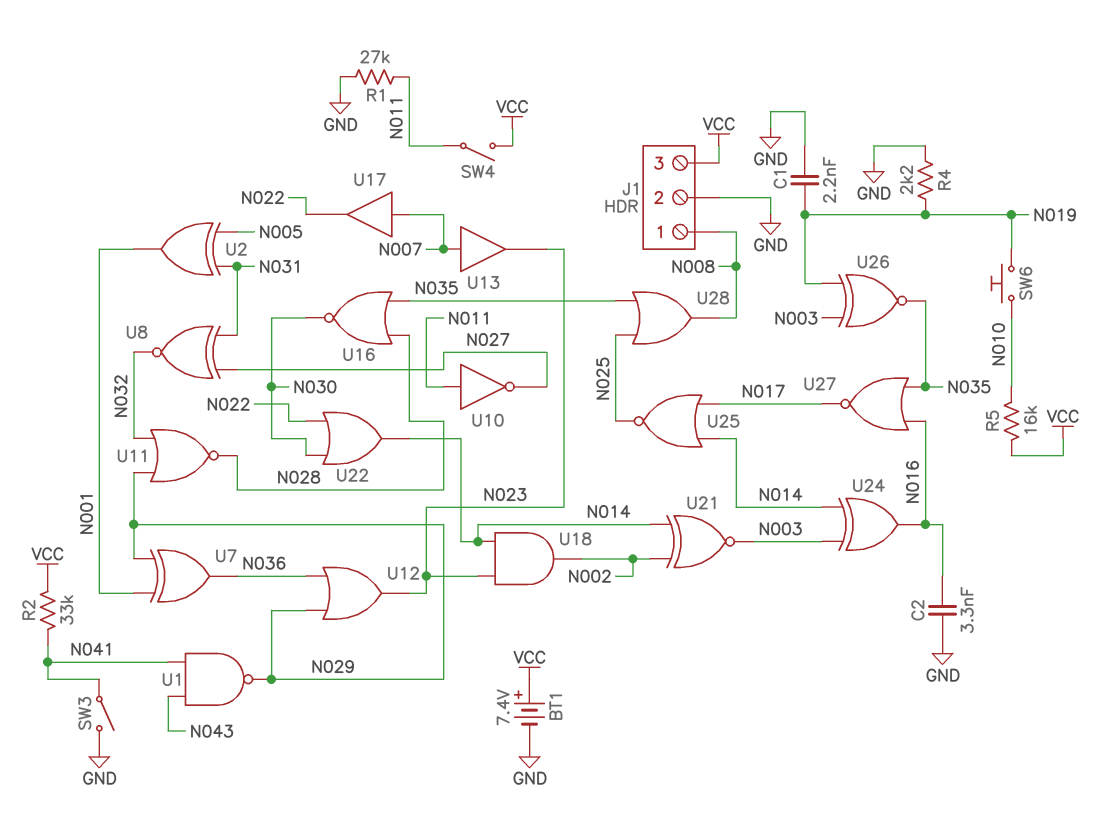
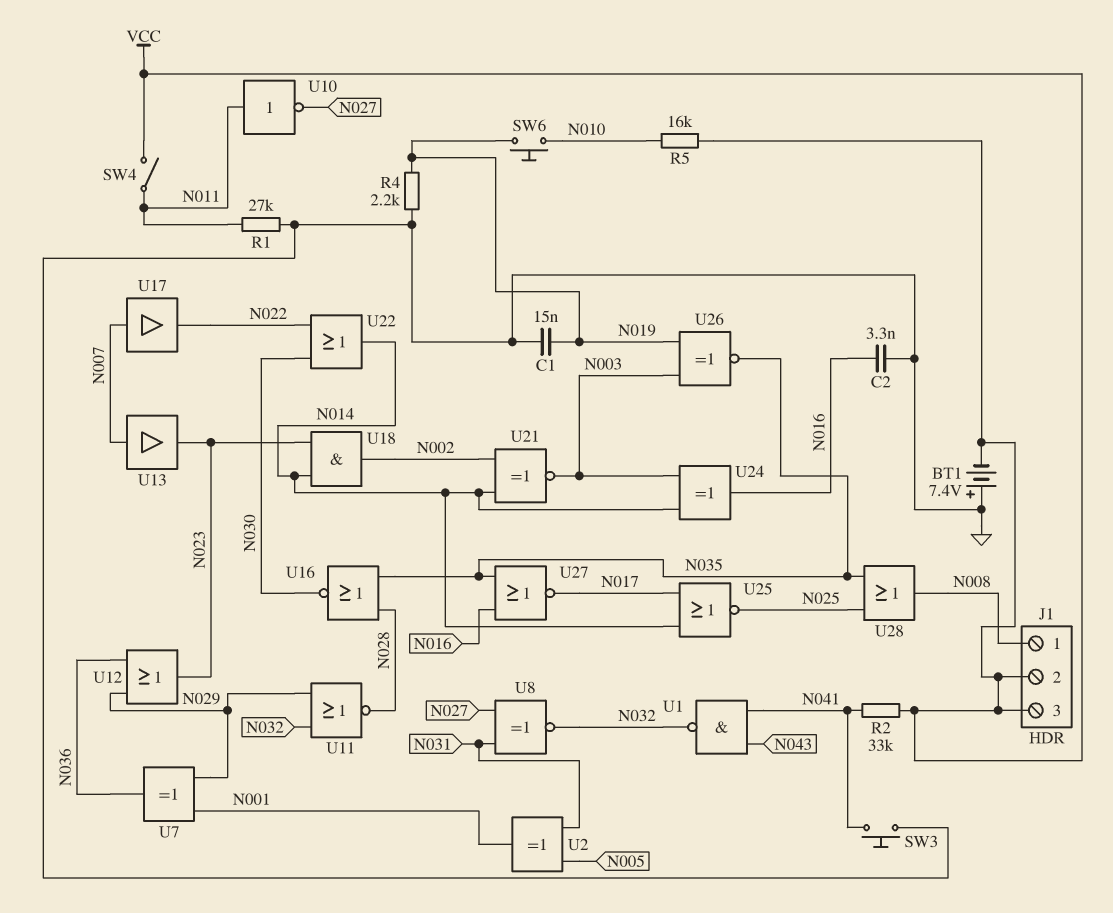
BT1: 7.4V (plus VCC, minus GND) -> 7.4V (plus GND, minus VCC)
C1: 2.2nF (GND, N019) -> 15nF (GND, N019)
J1 pin 2: GND -> VCC
SW3: switch (GND, N041) -> button (GND, N041)
U1: NAND (in N041, in N043, out N029) -> NAND (in N041, in N043, out N032)

